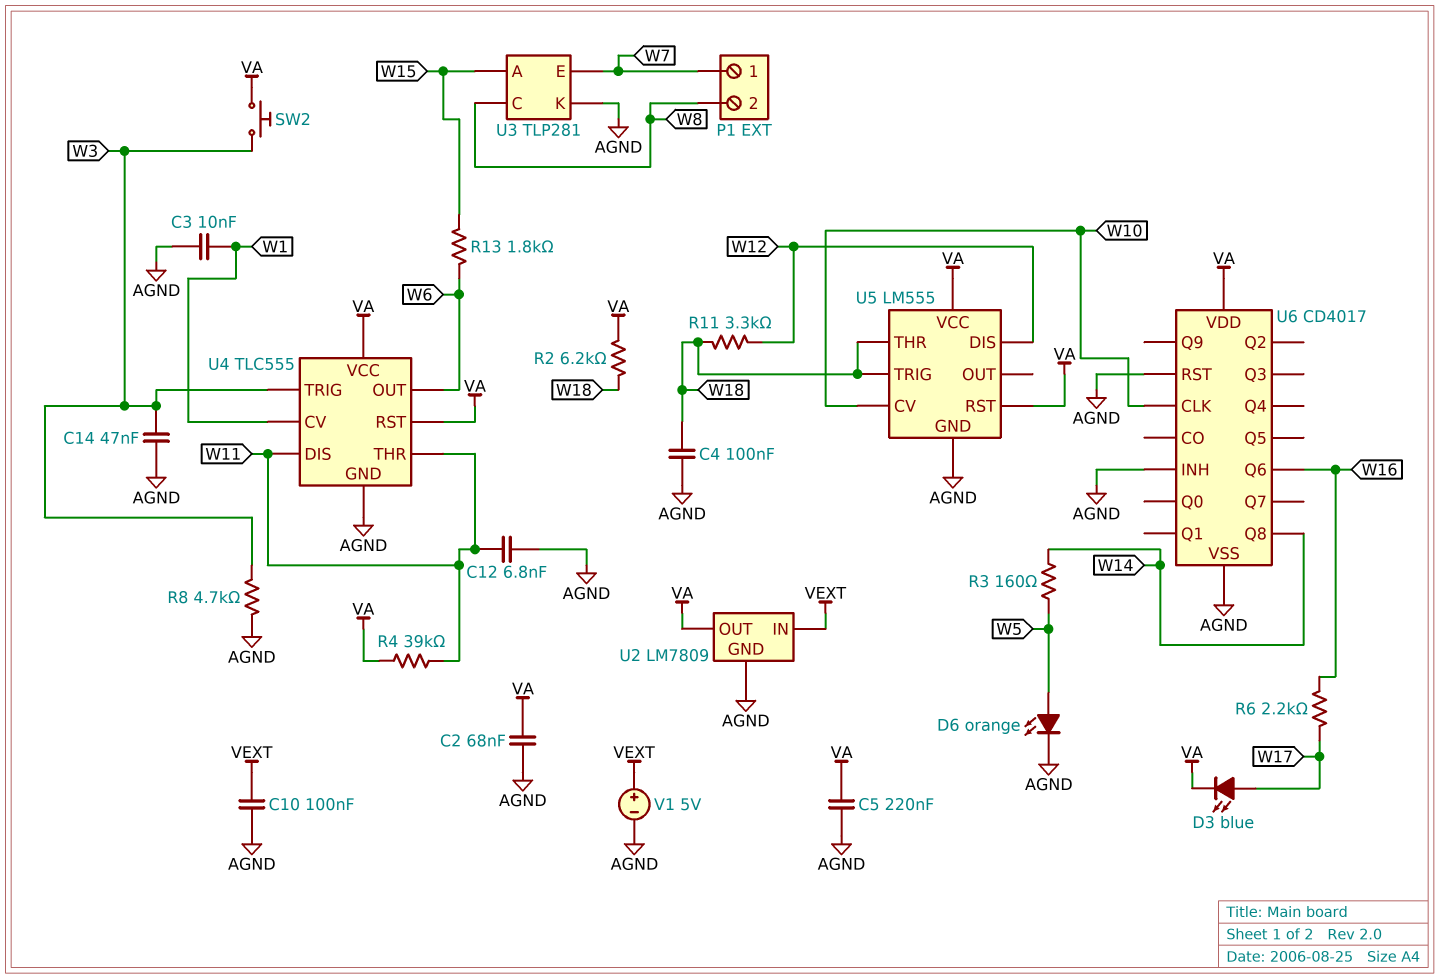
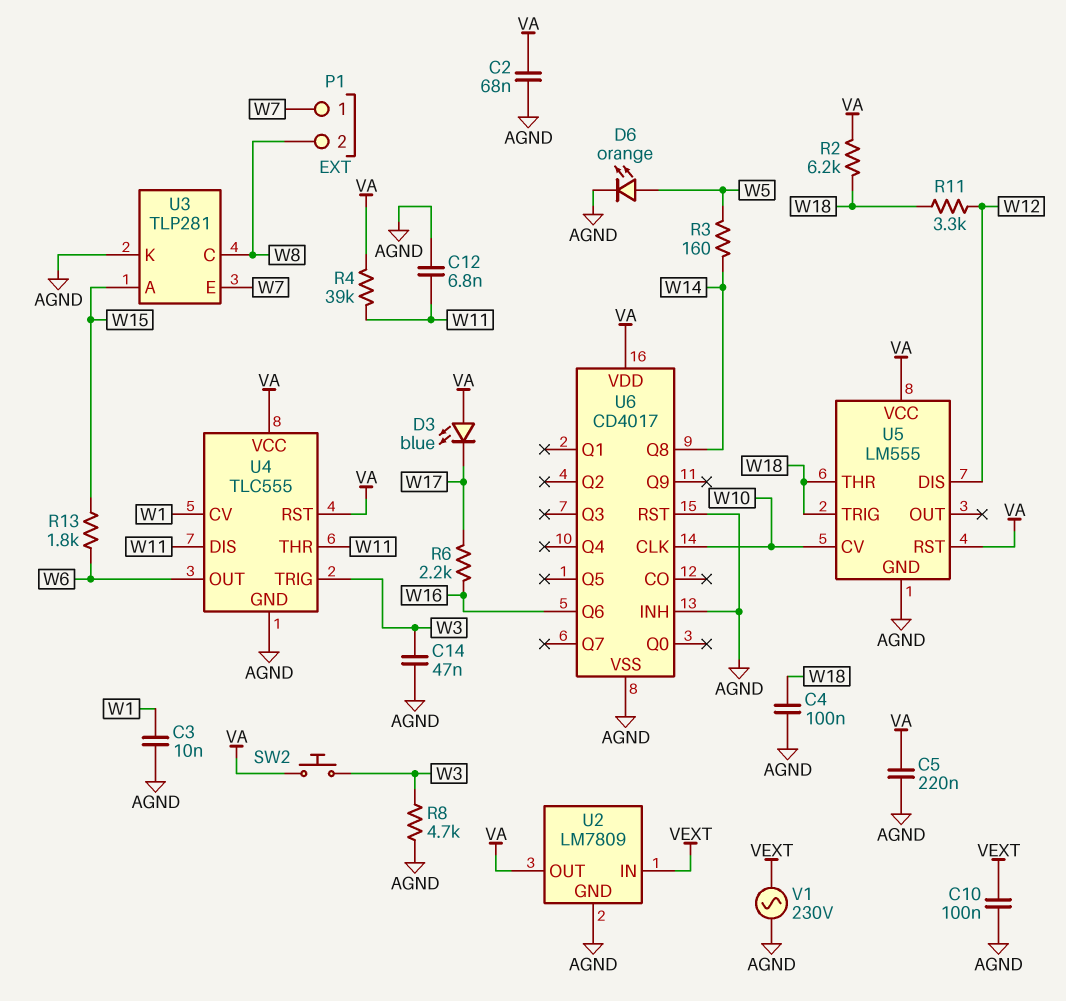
D3: LED blue (A W17, K VA) -> LED blue (A VA, K W17)
V1: 5V (plus VEXT, minus AGND) -> AC 230V (AGND, VEXT)

